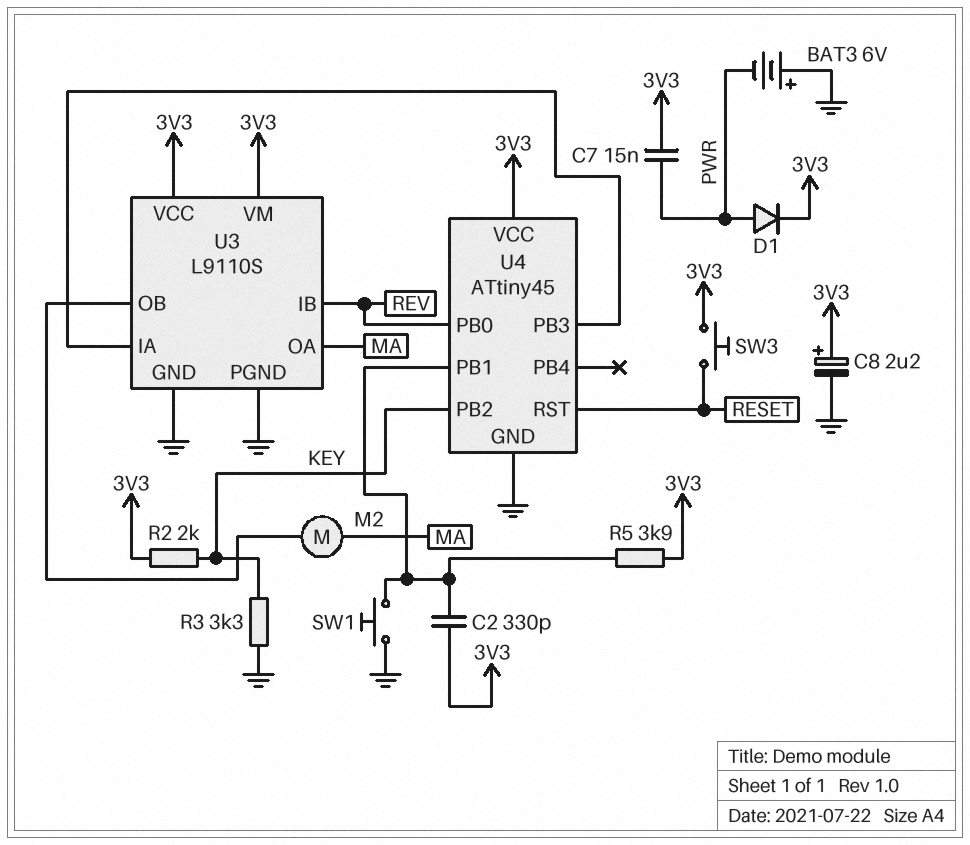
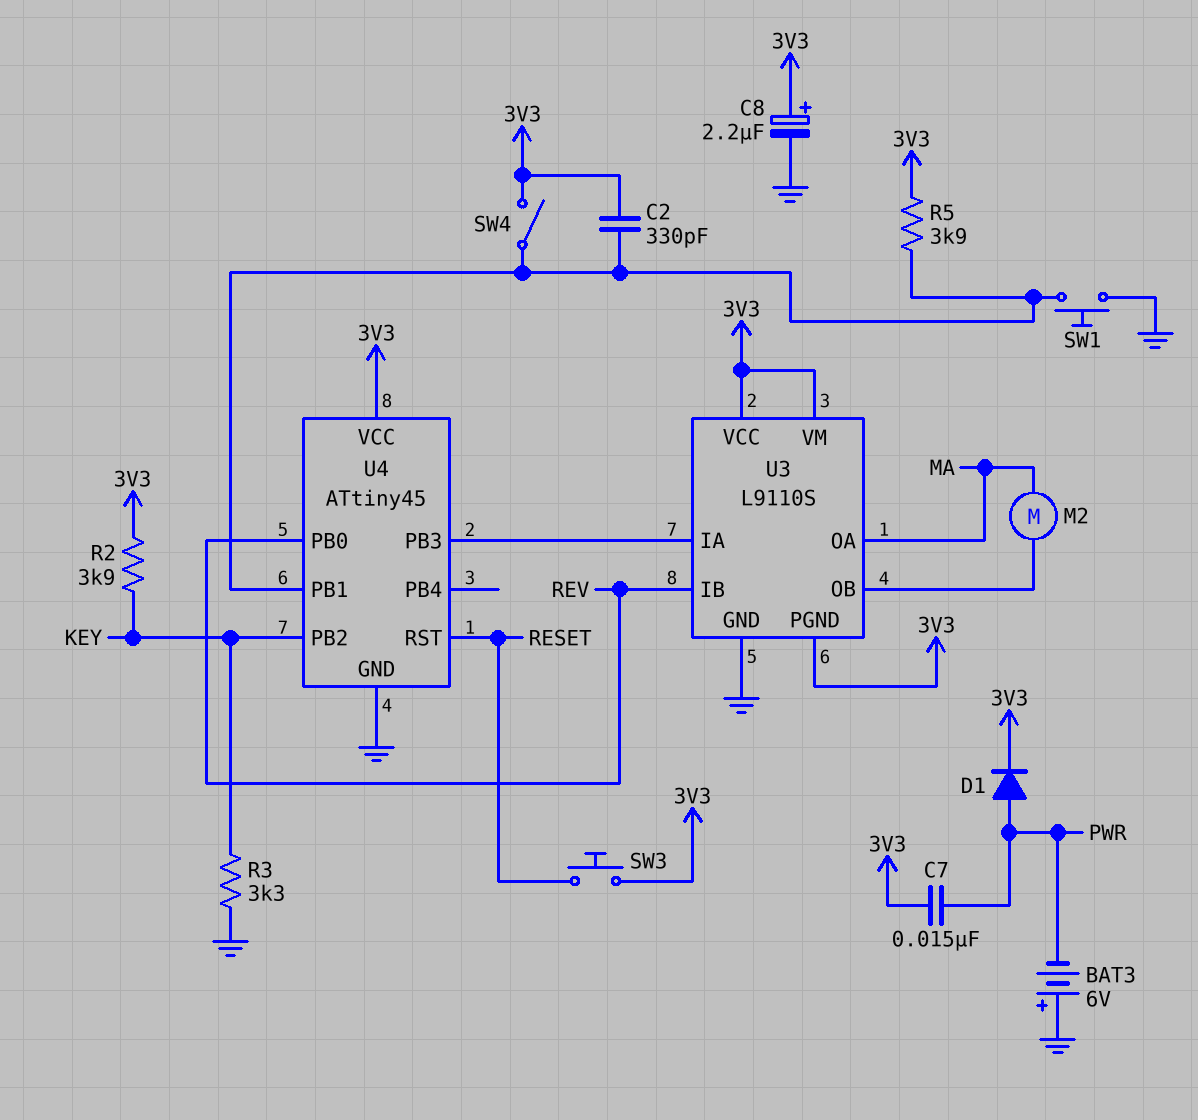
R2: 2k (3V3, KEY) -> 3.9k (3V3, KEY)
SW4: none -> switch (3V3, U4/PB1)
U3 pin PGND: GND -> 3V3

